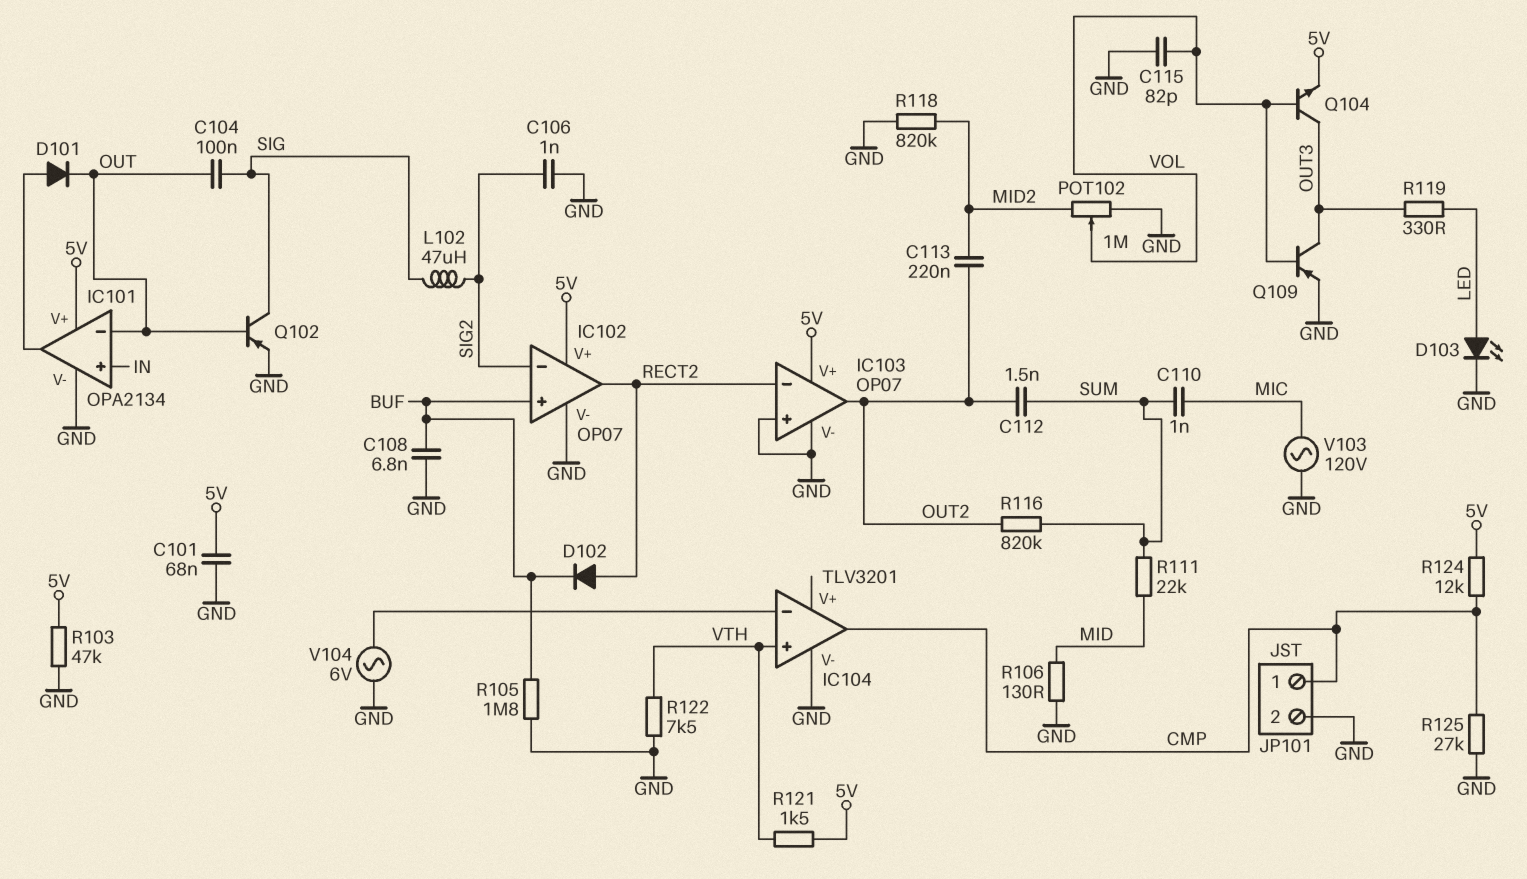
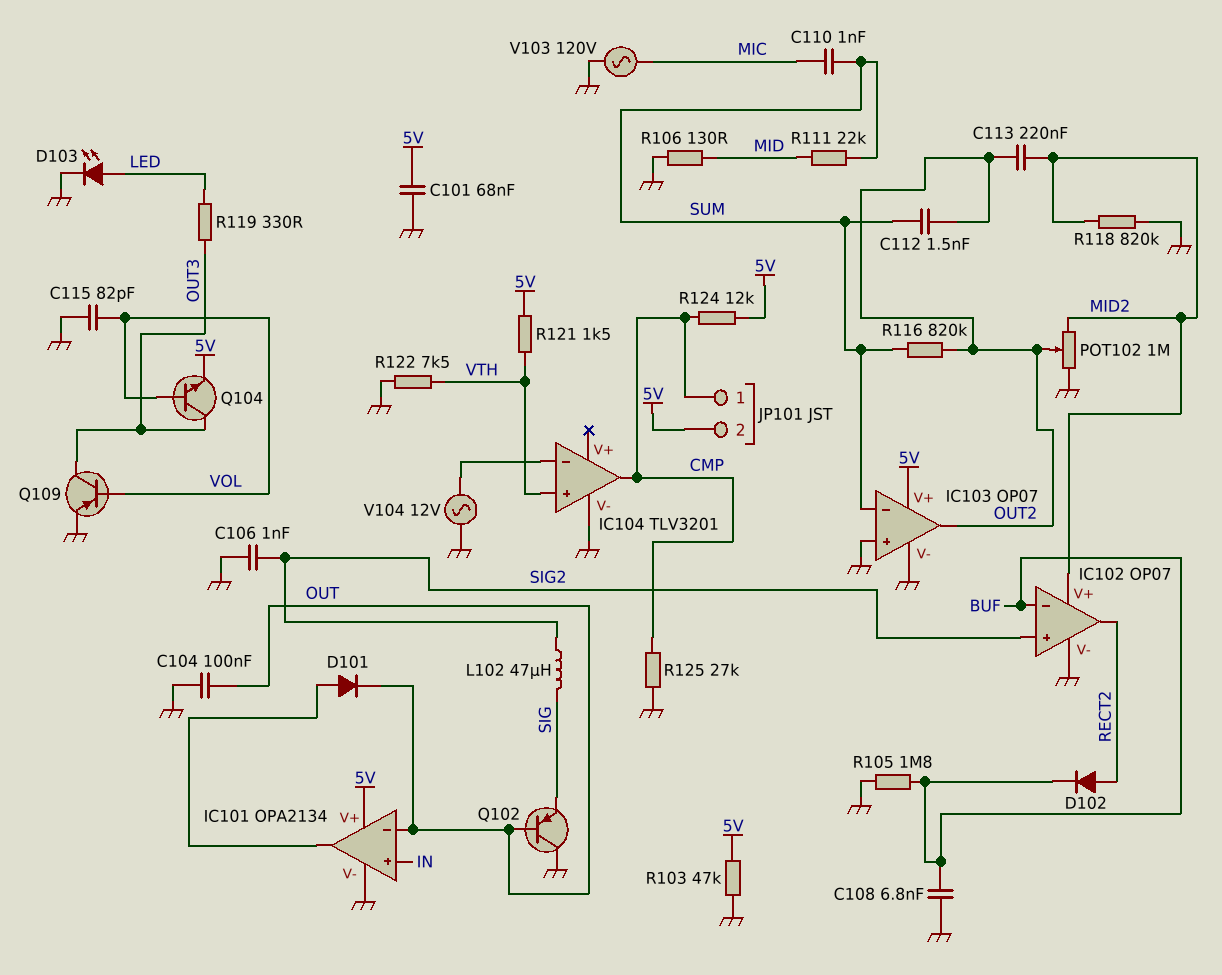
C104: 100nF (OUT, SIG) -> 100nF (GND, OUT)
IC102 pin V+: 5V -> MID2
IC102 pin in+: BUF -> SIG2
IC102 pin in-: SIG2 -> BUF
IC103 pin in-: RECT2 -> SUM
JP101 pin 2: GND -> 5V
POT102: 1M (GND, MID2, wiper VOL) -> 1M (GND, MID2, wiper OUT2)
Q102: PNP (B OUT, C SIG, E GND) -> PNP (B OUT, C GND, E SIG)
V104: AC 6V (GND, IC104/in-) -> AC 12V (GND, IC104/in-)

